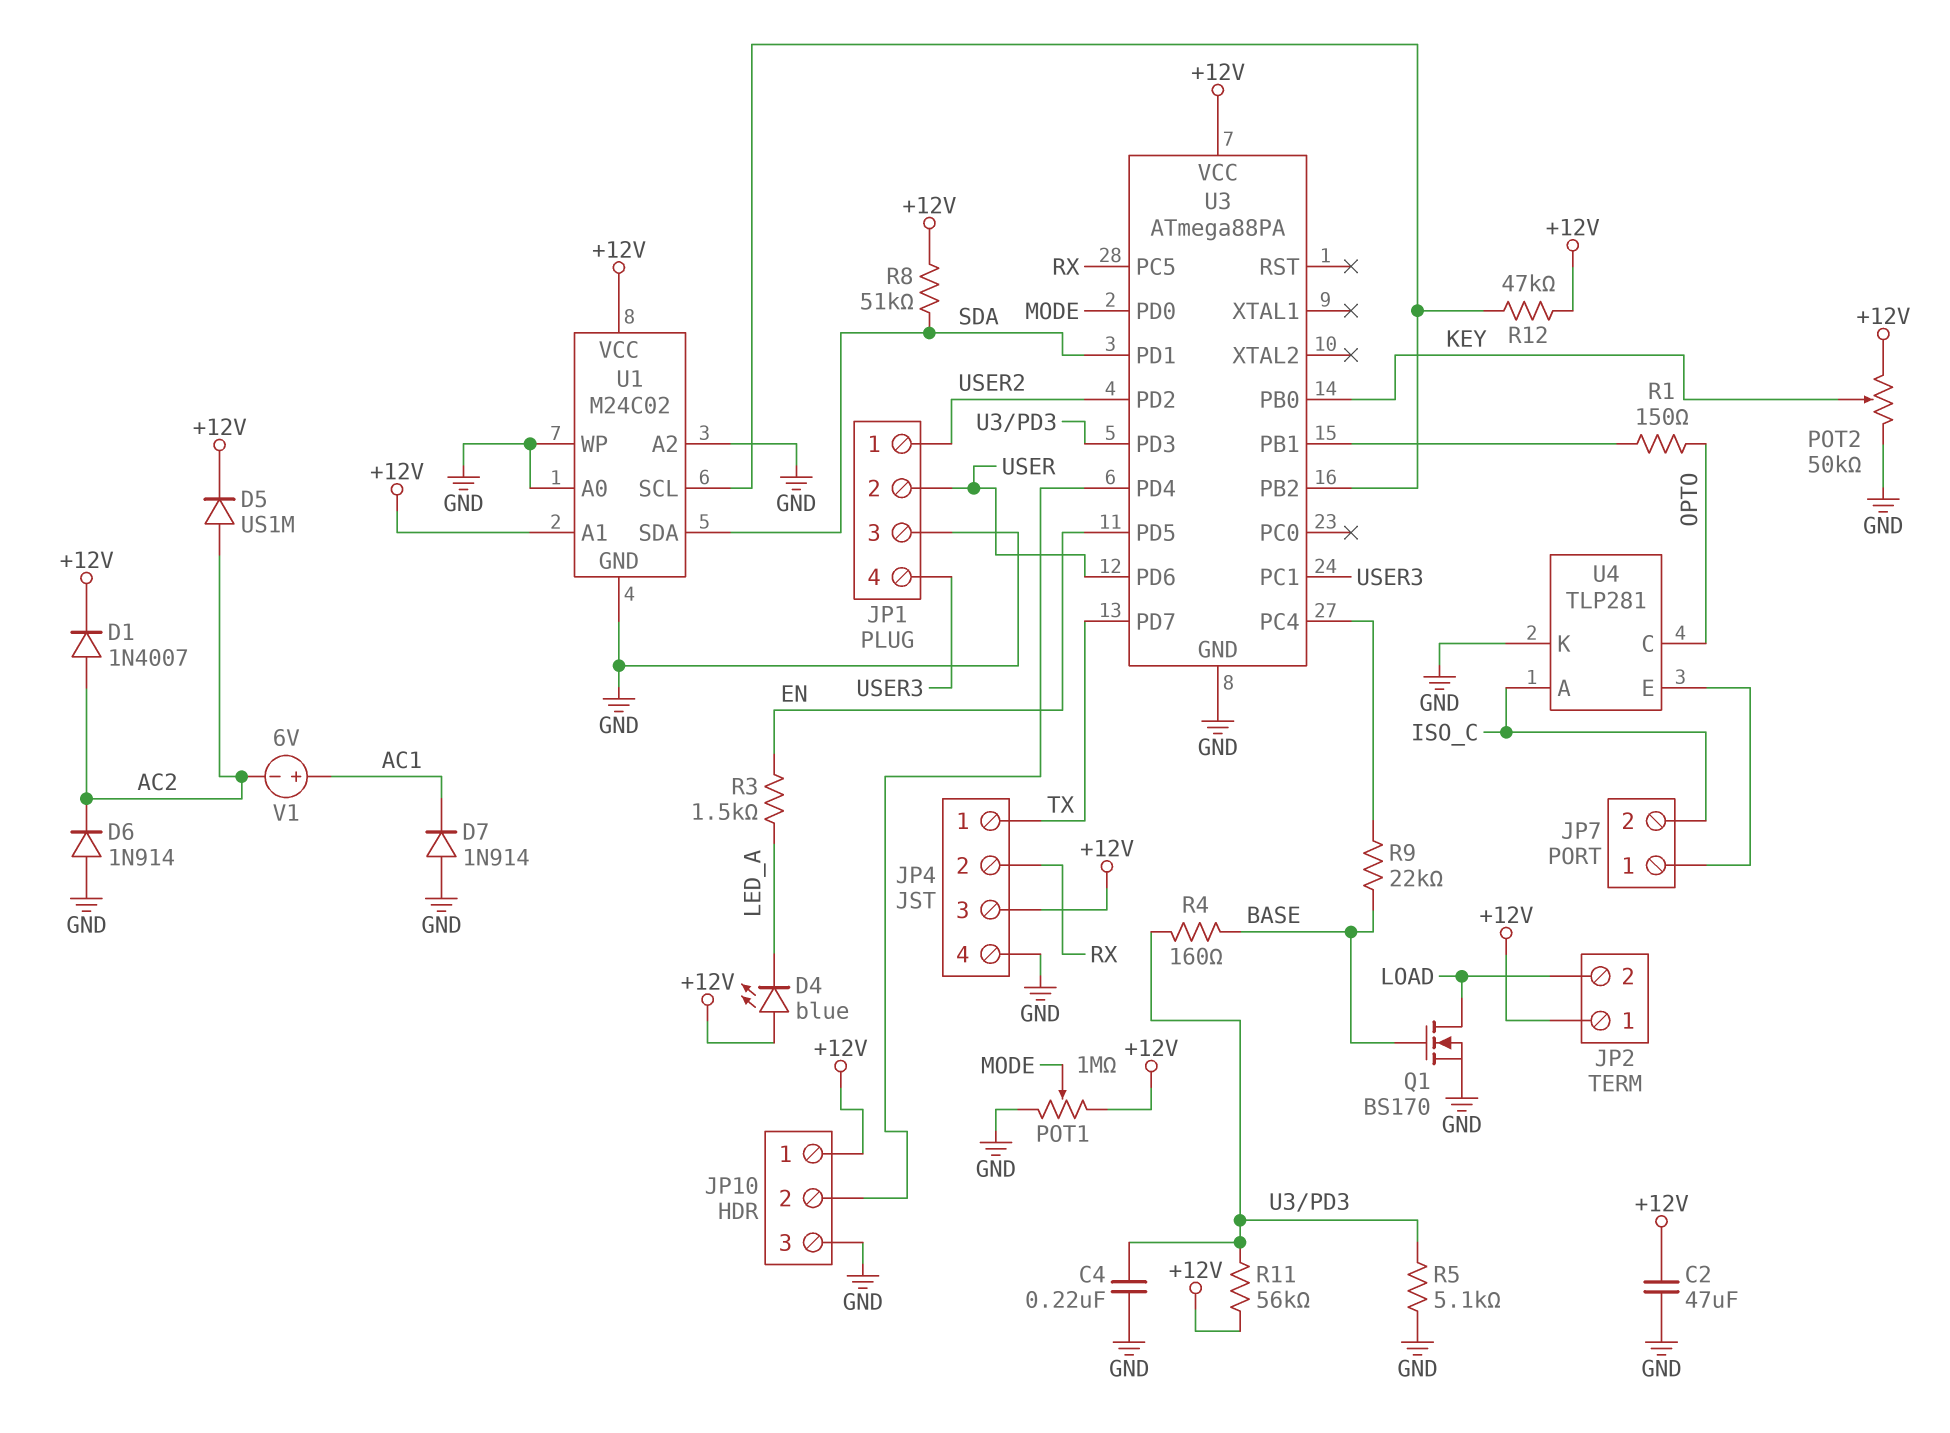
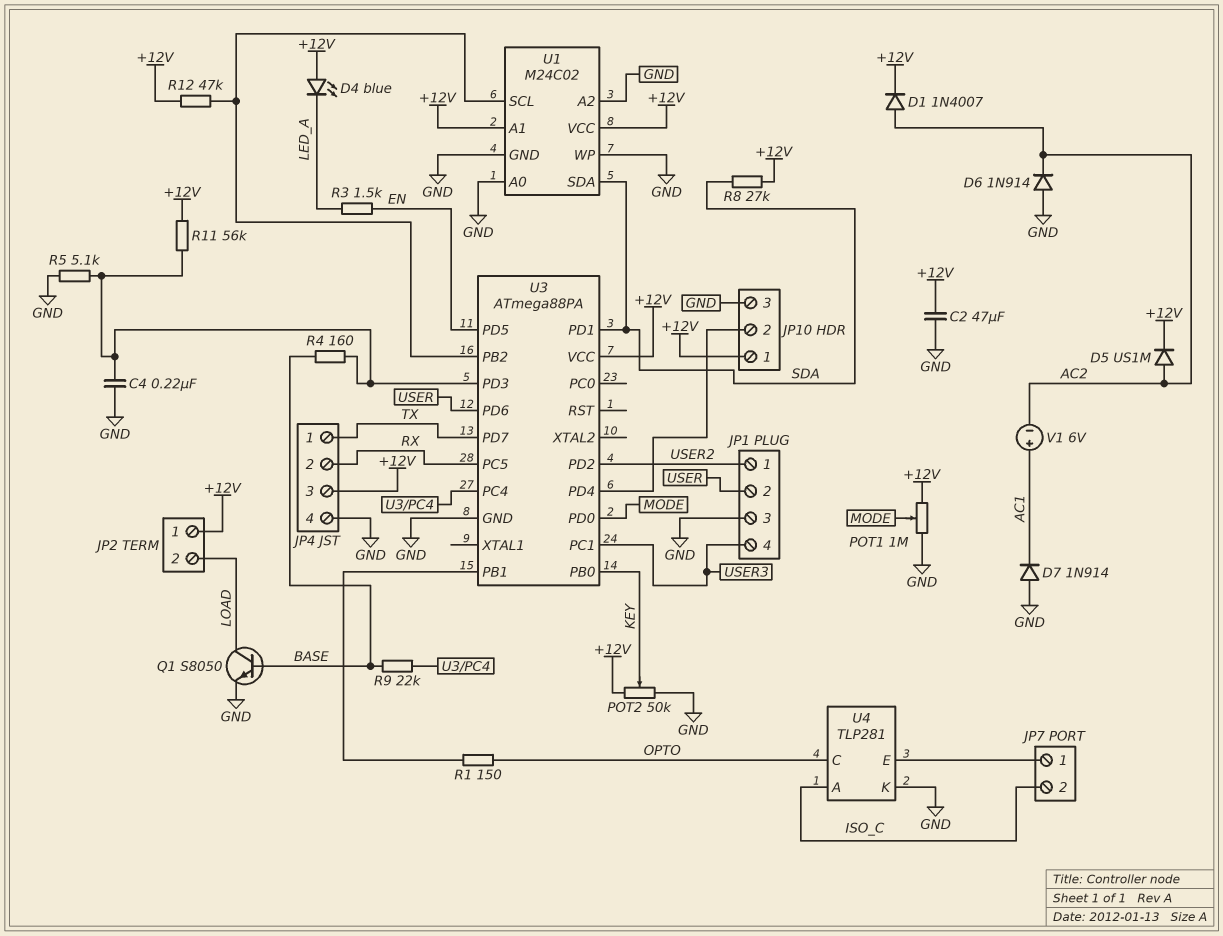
Q1: NMOS BS170 (G BASE, D LOAD, S GND) -> NPN S8050 (B BASE, C LOAD, E GND)
R8: 51k (+12V, SDA) -> 27k (+12V, SDA)

